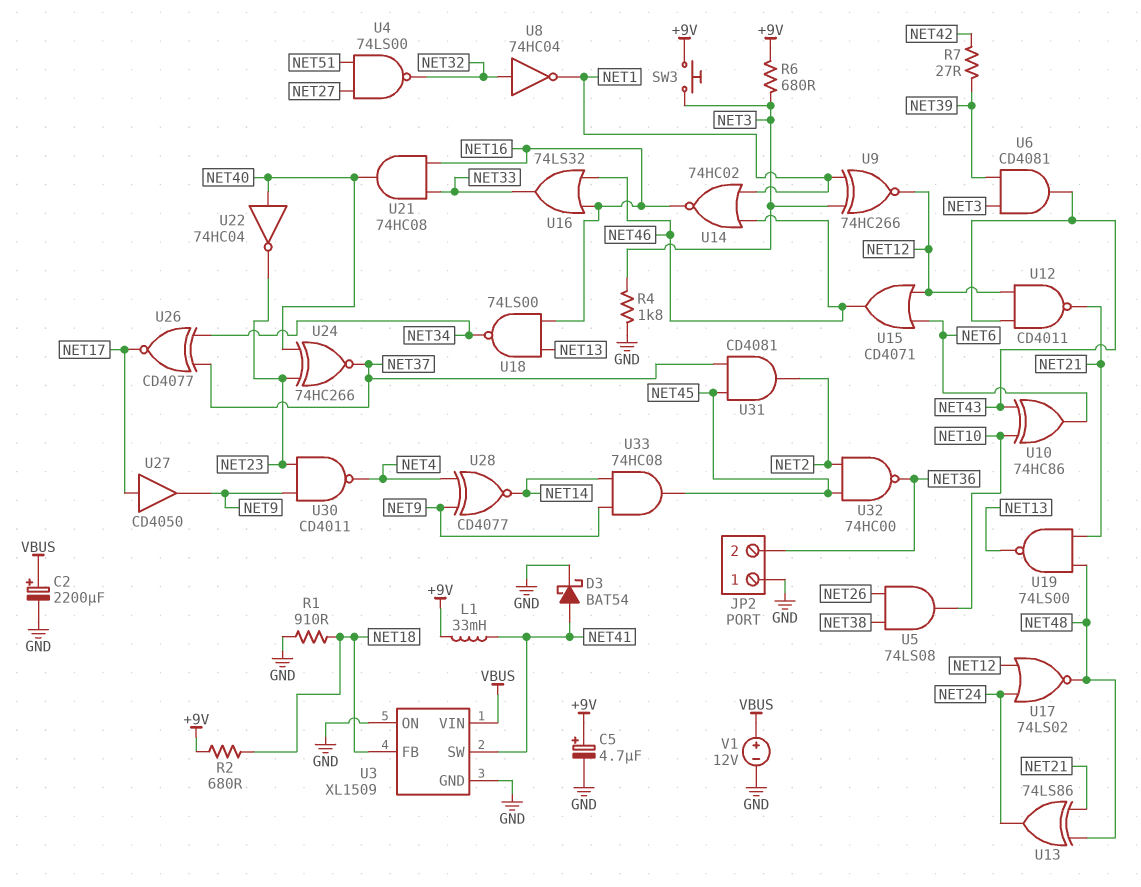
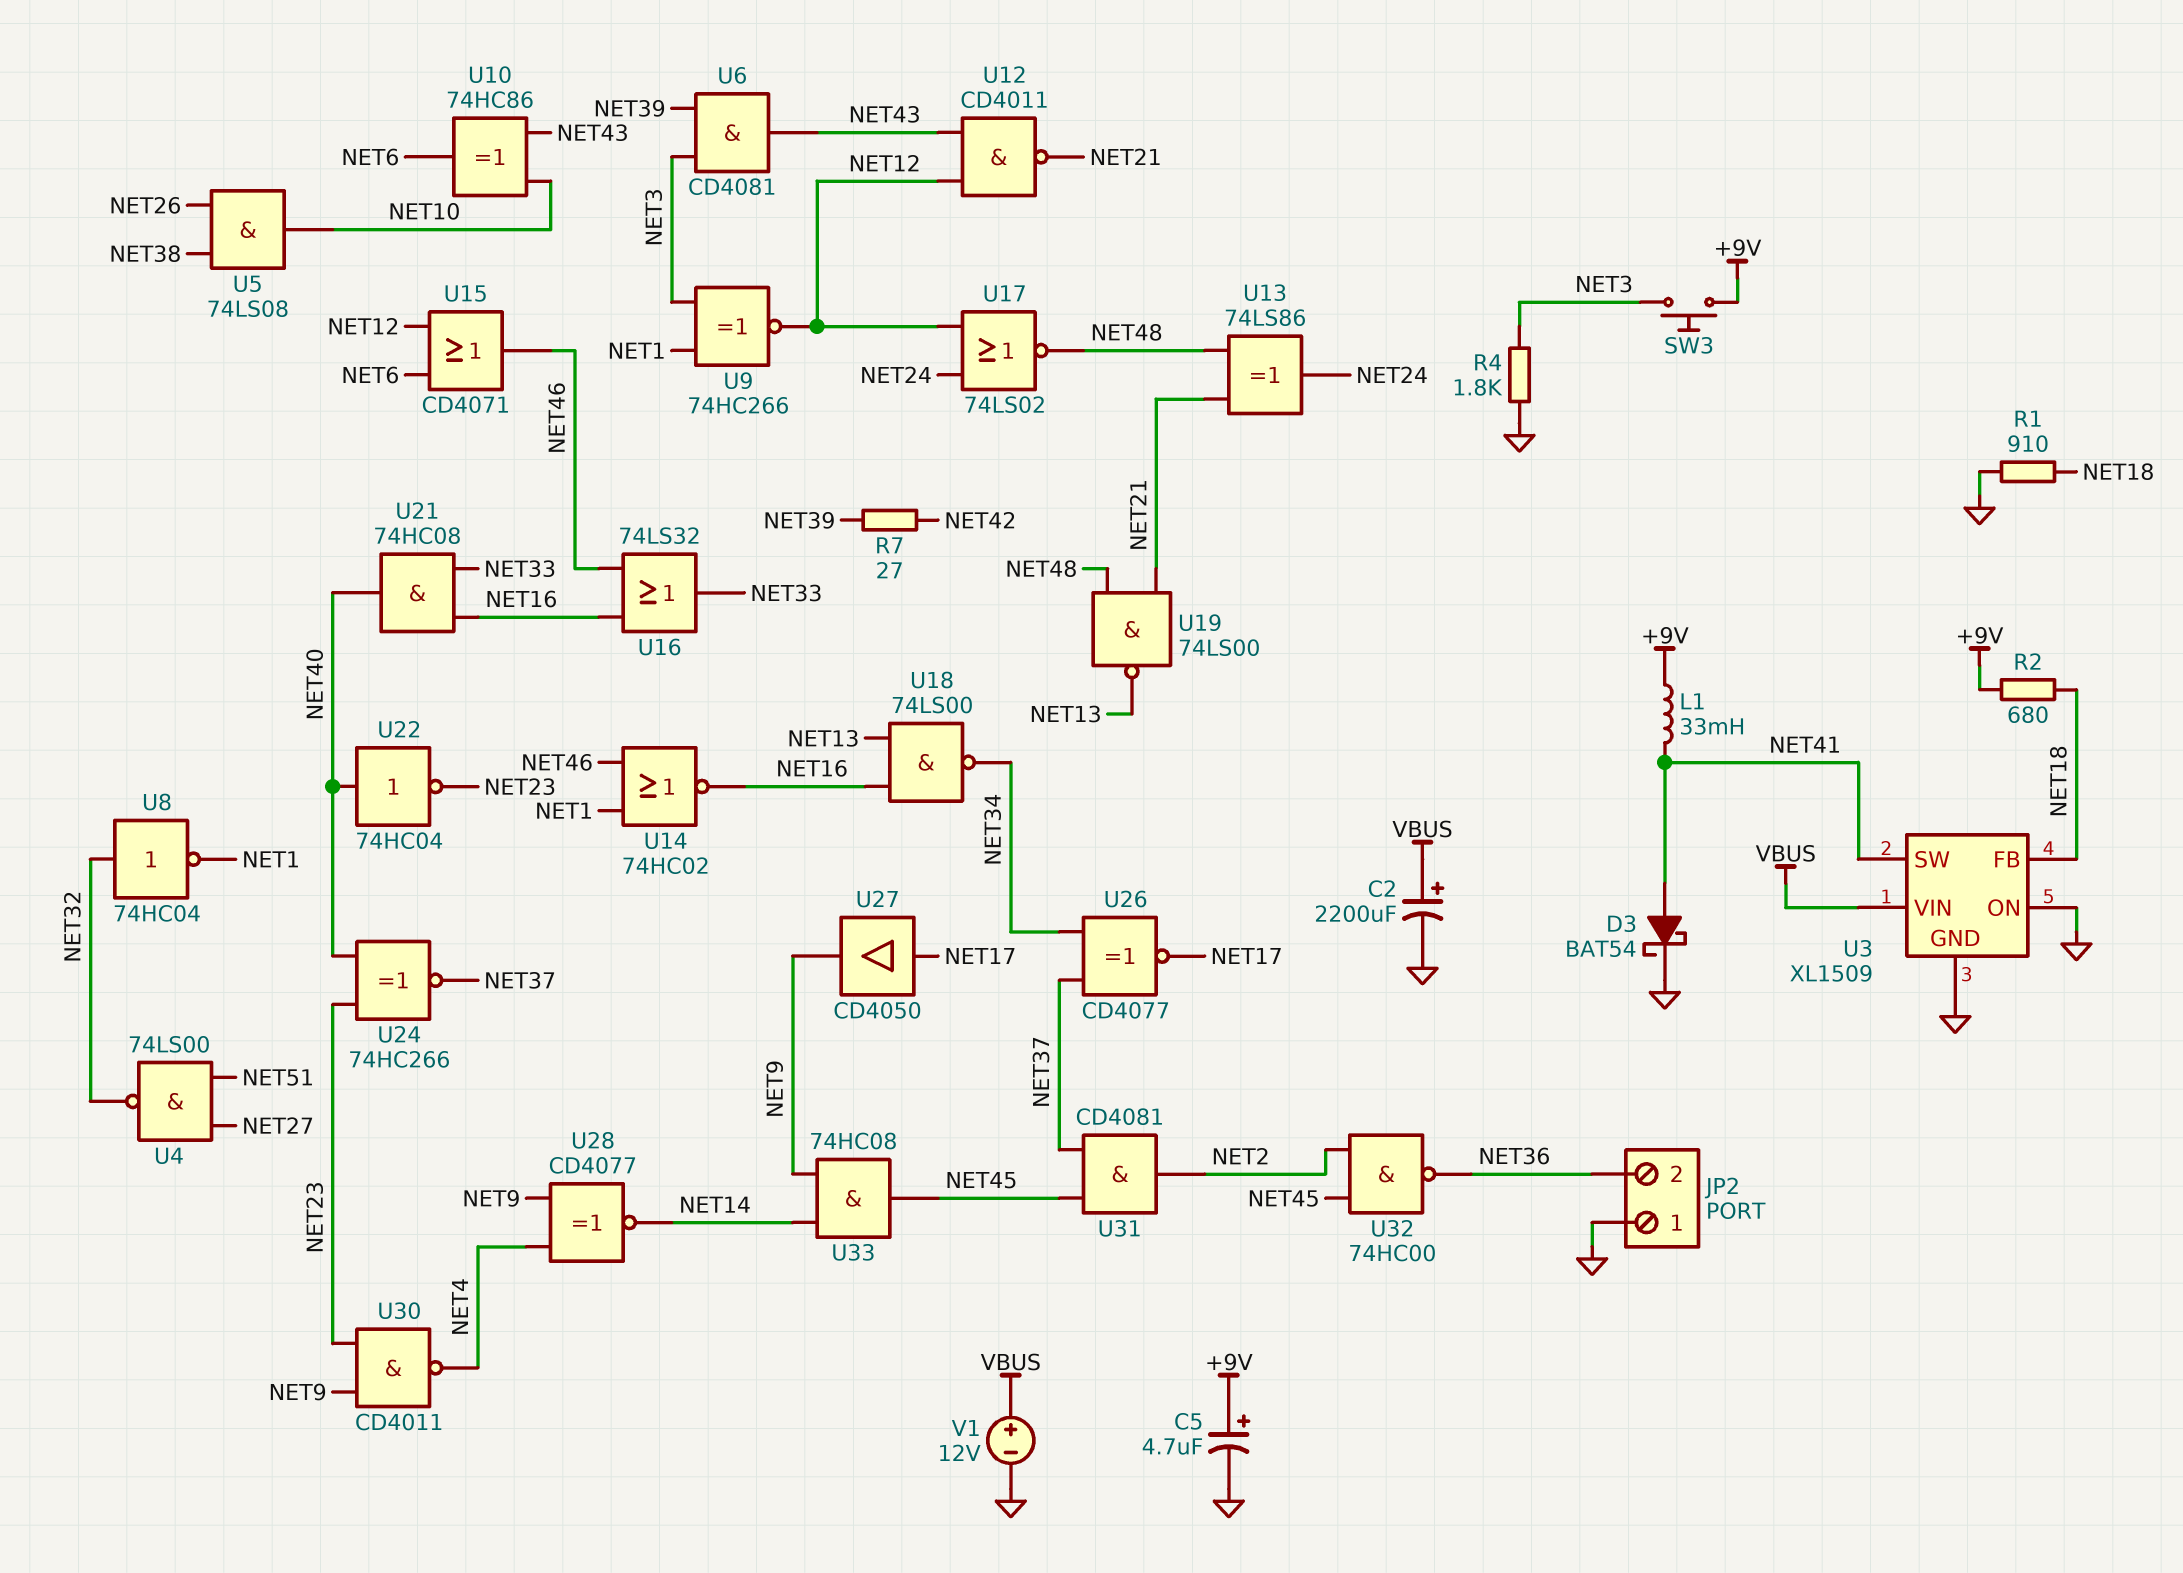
R6: 680 (+9V, NET3) -> none

